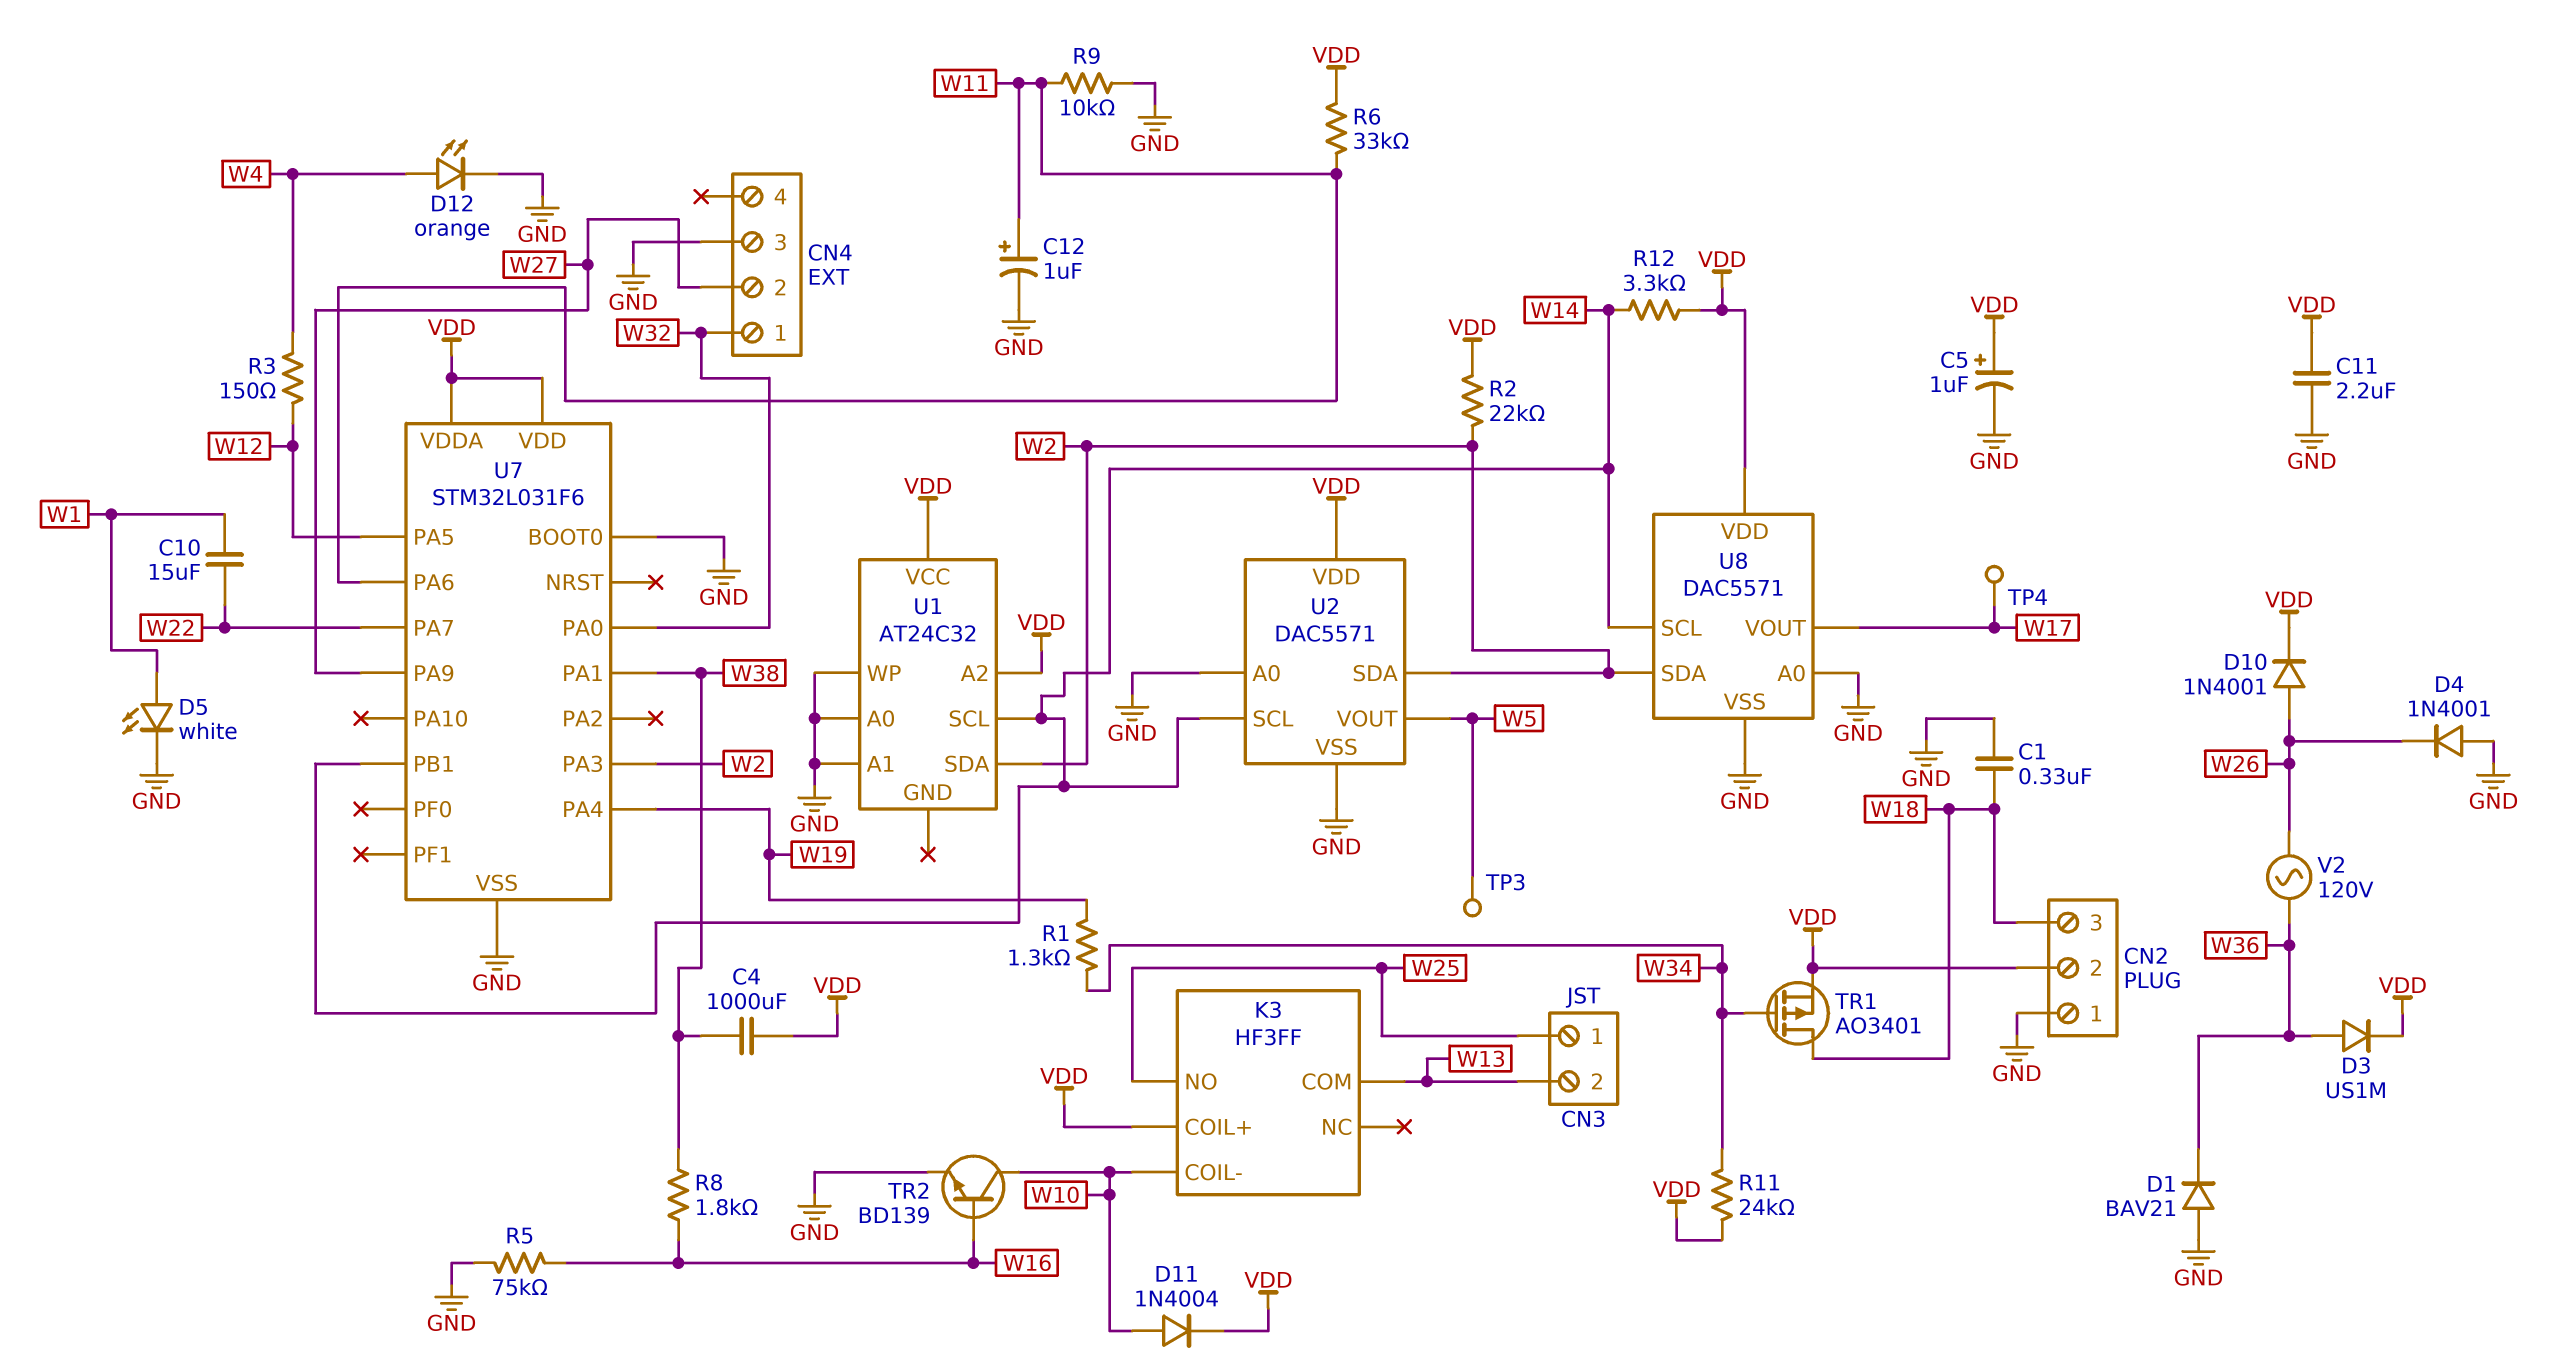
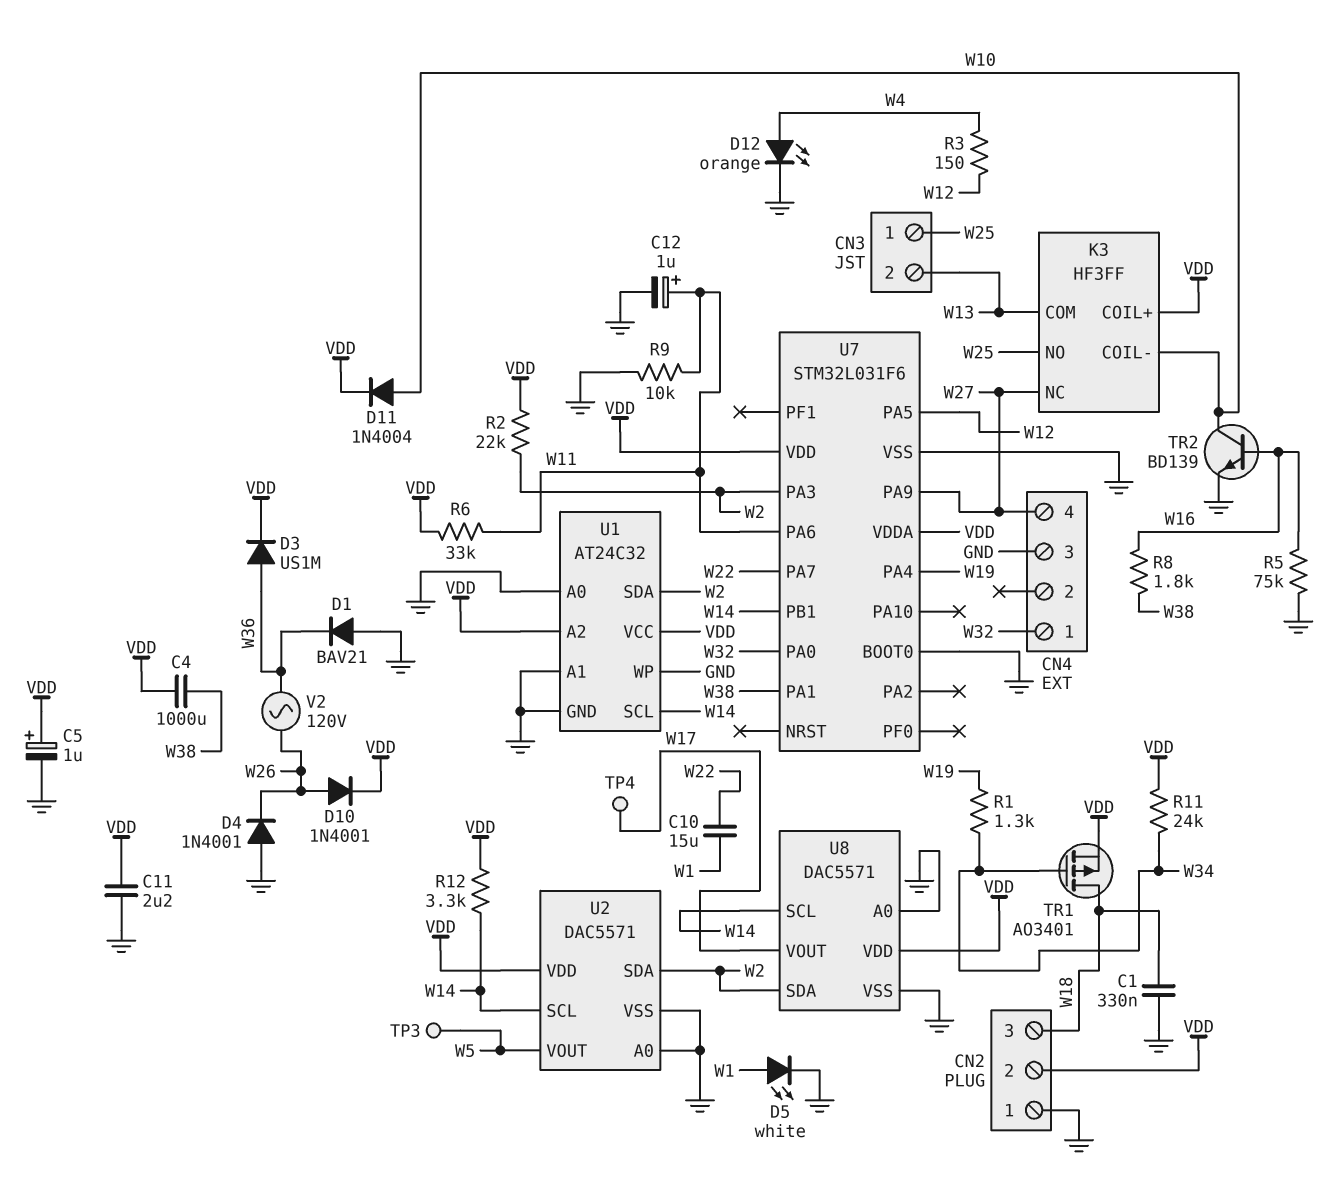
CN4 pin 2: W27 -> none
CN4 pin 4: none -> W27
K3 pin NC: none -> W27
U1 pin GND: none -> GND

